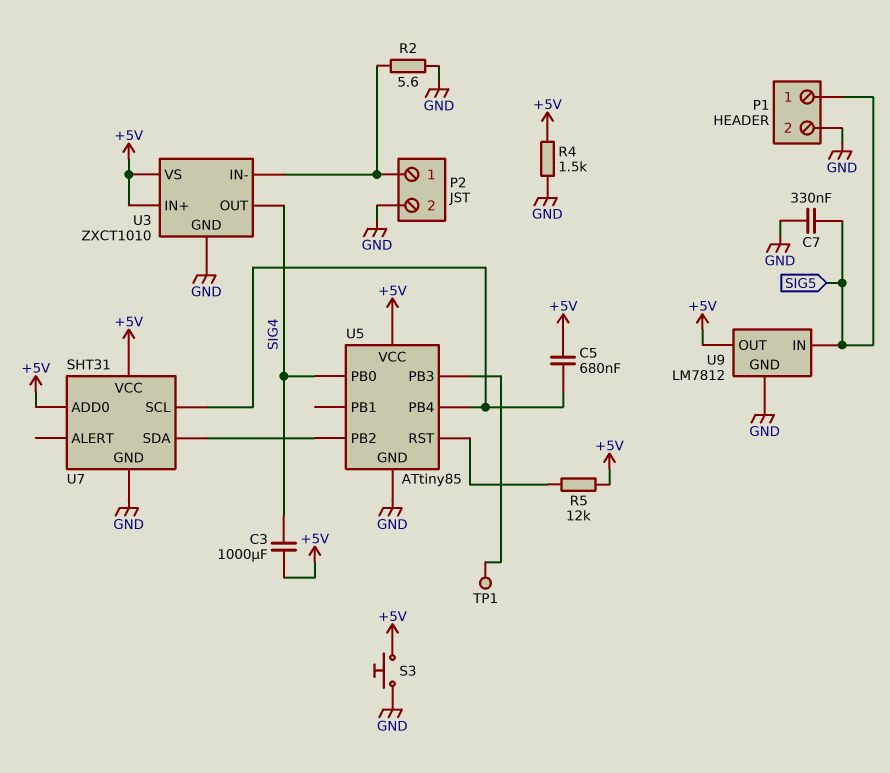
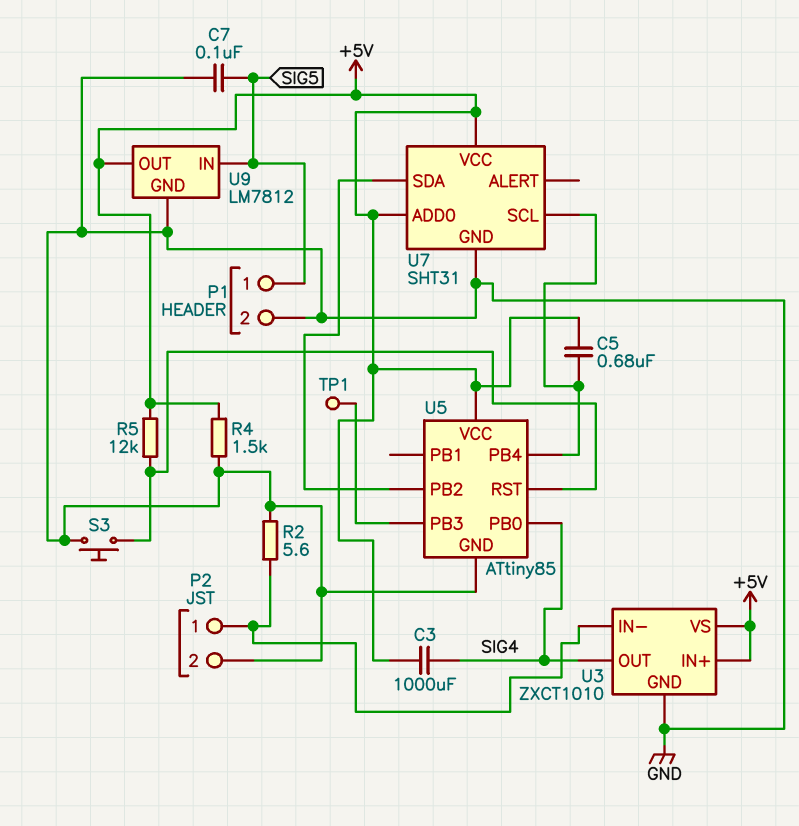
C7: 330nF (GND, SIG5) -> 100nF (GND, SIG5)
S3: button (+5V, GND) -> button (GND, U5/RST)

